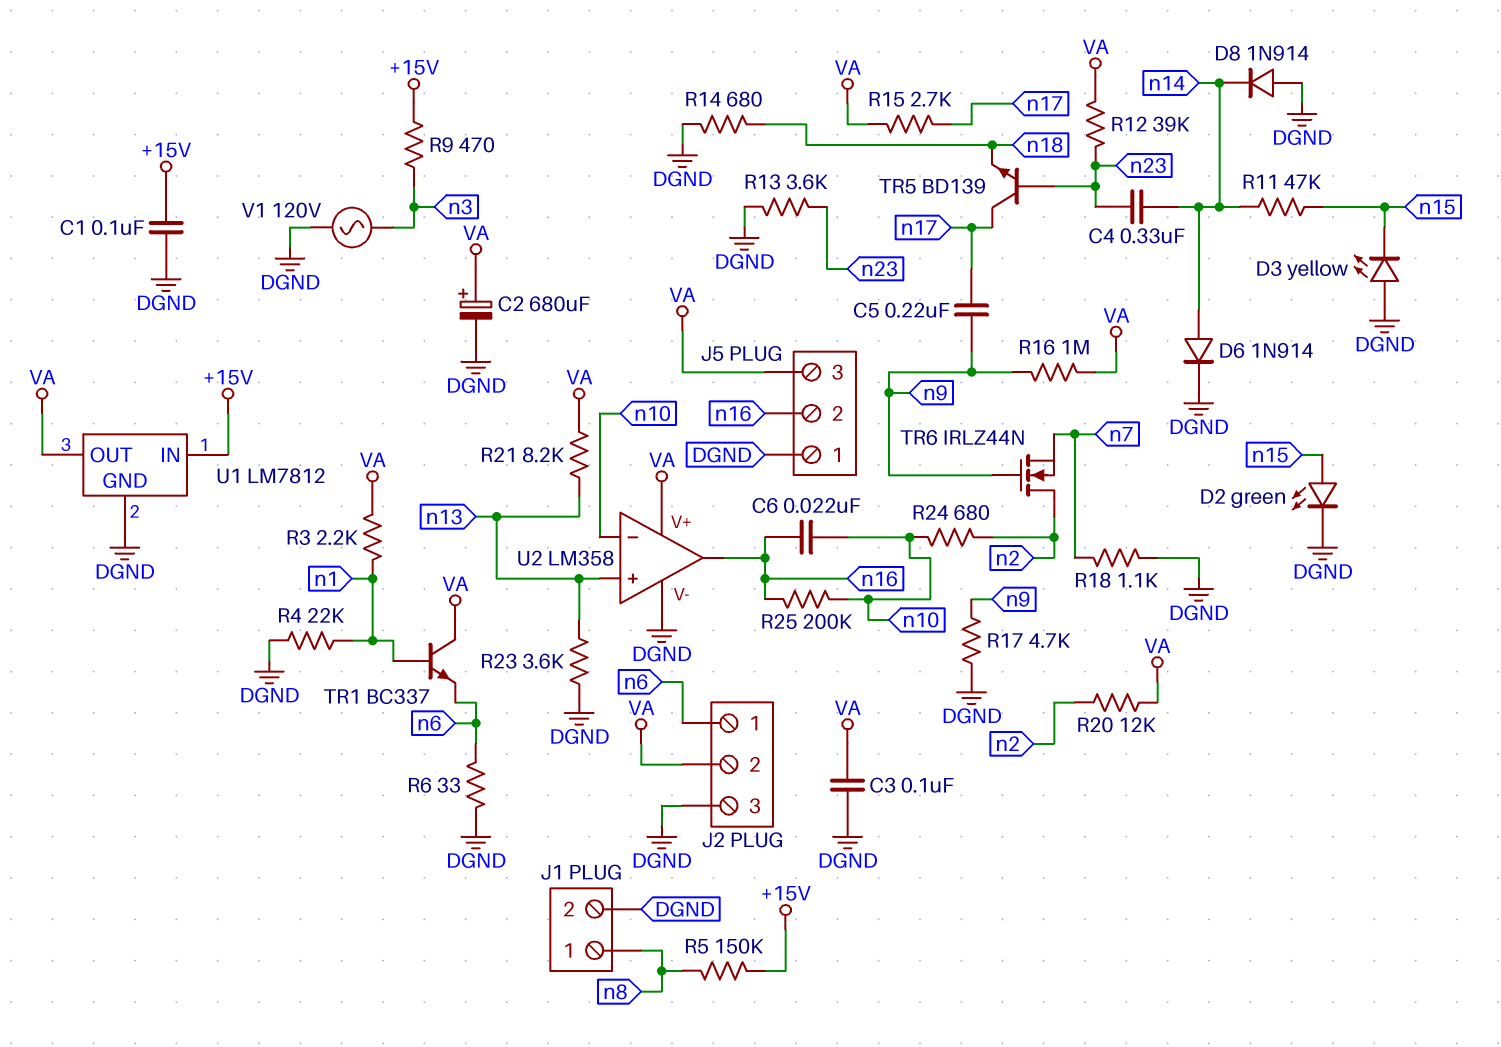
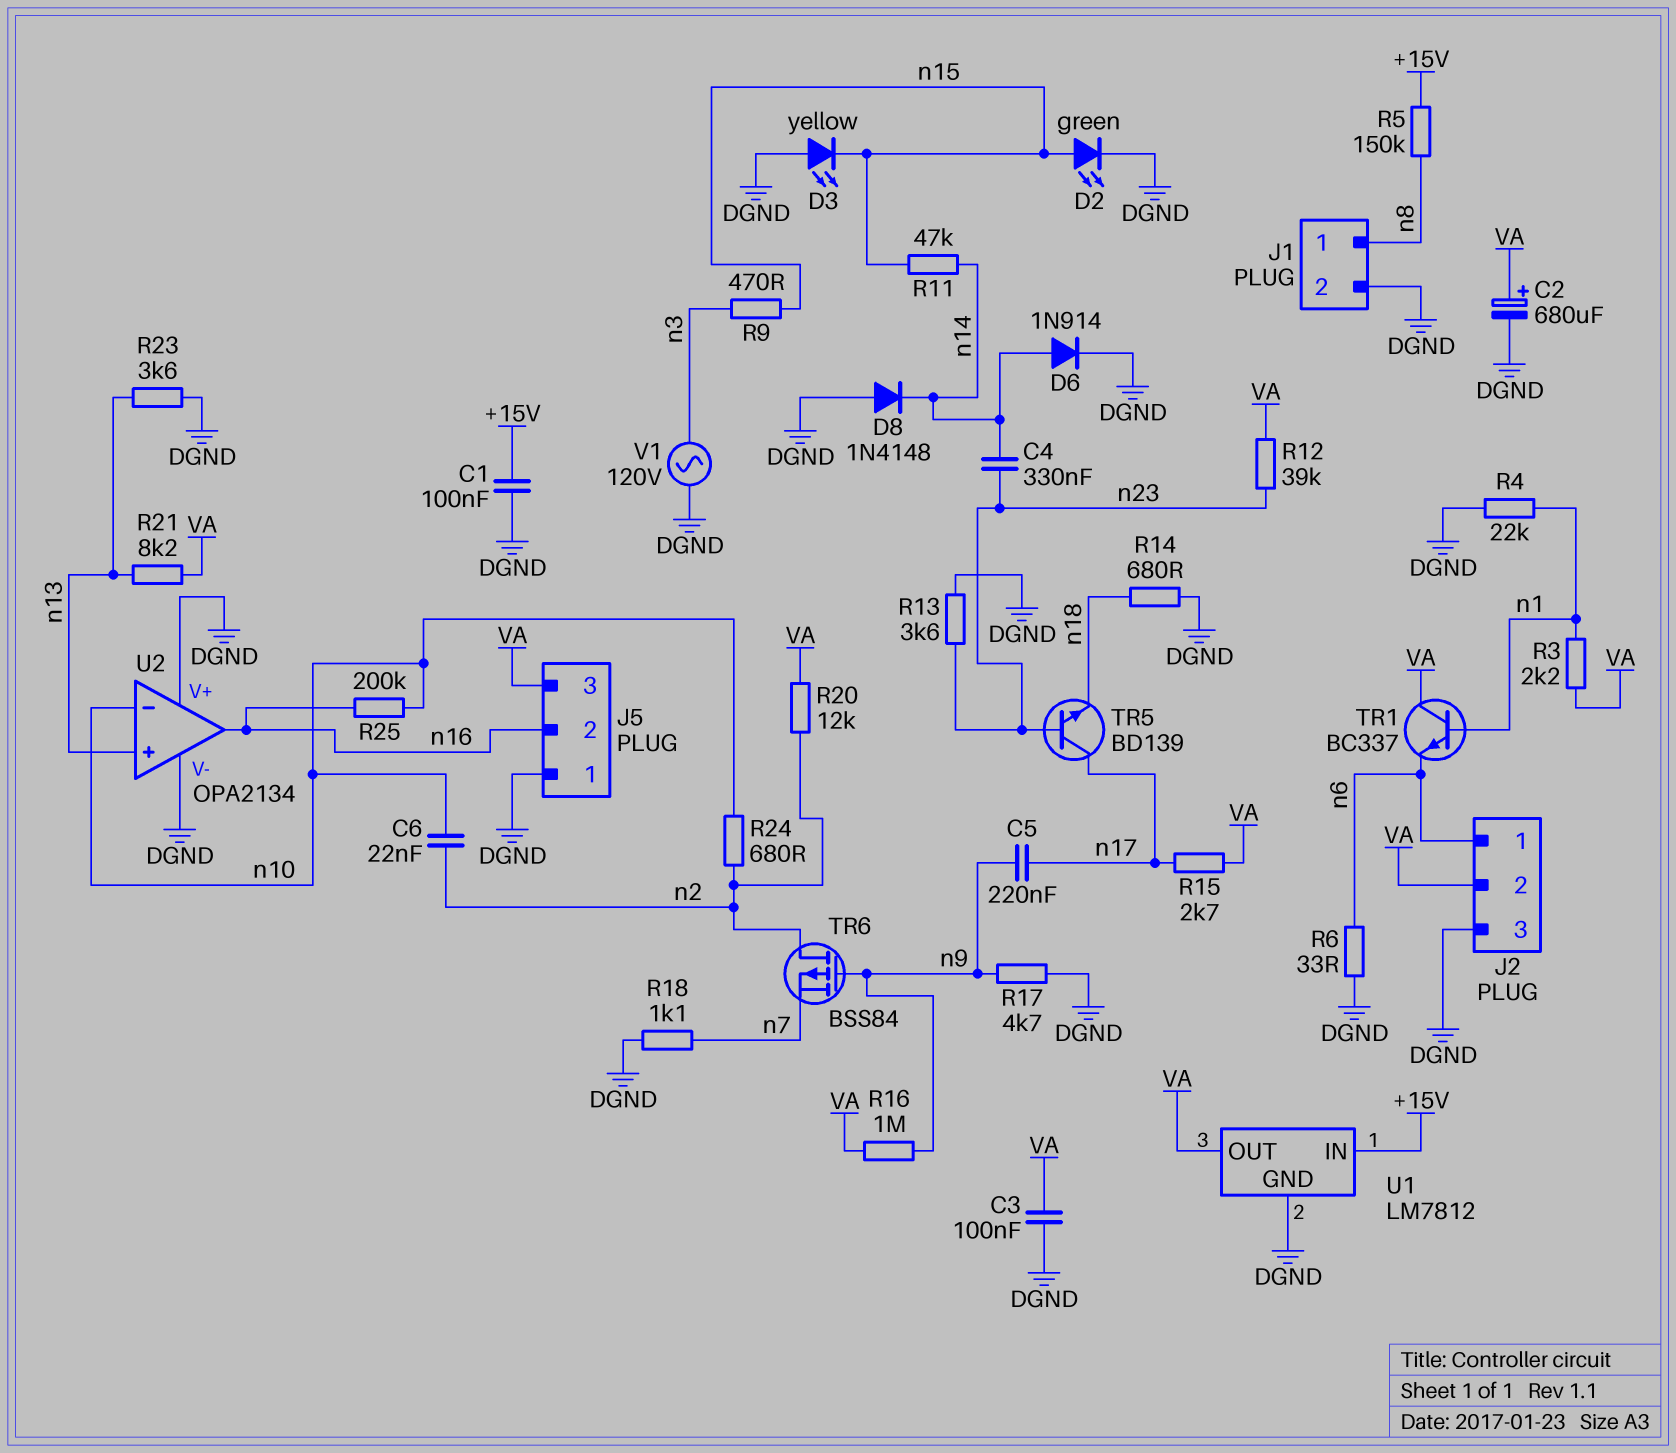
C6: 22nF (n10, n16) -> 22nF (n2, n10)
D8: diode 1N914 (A DGND, K n14) -> diode 1N4148 (A DGND, K n14)
R9: 470 (+15V, n3) -> 470 (n3, n15)
TR6: NMOS IRLZ44N (G n9, D n2, S n7) -> PMOS BSS84 (G n9, D n2, S n7)
U2: LM358 -> OPA2134
U2 pin V+: VA -> DGND

